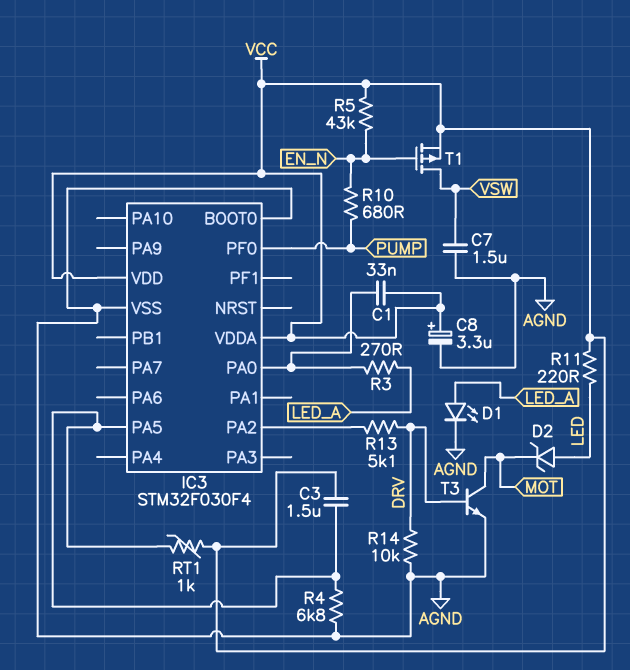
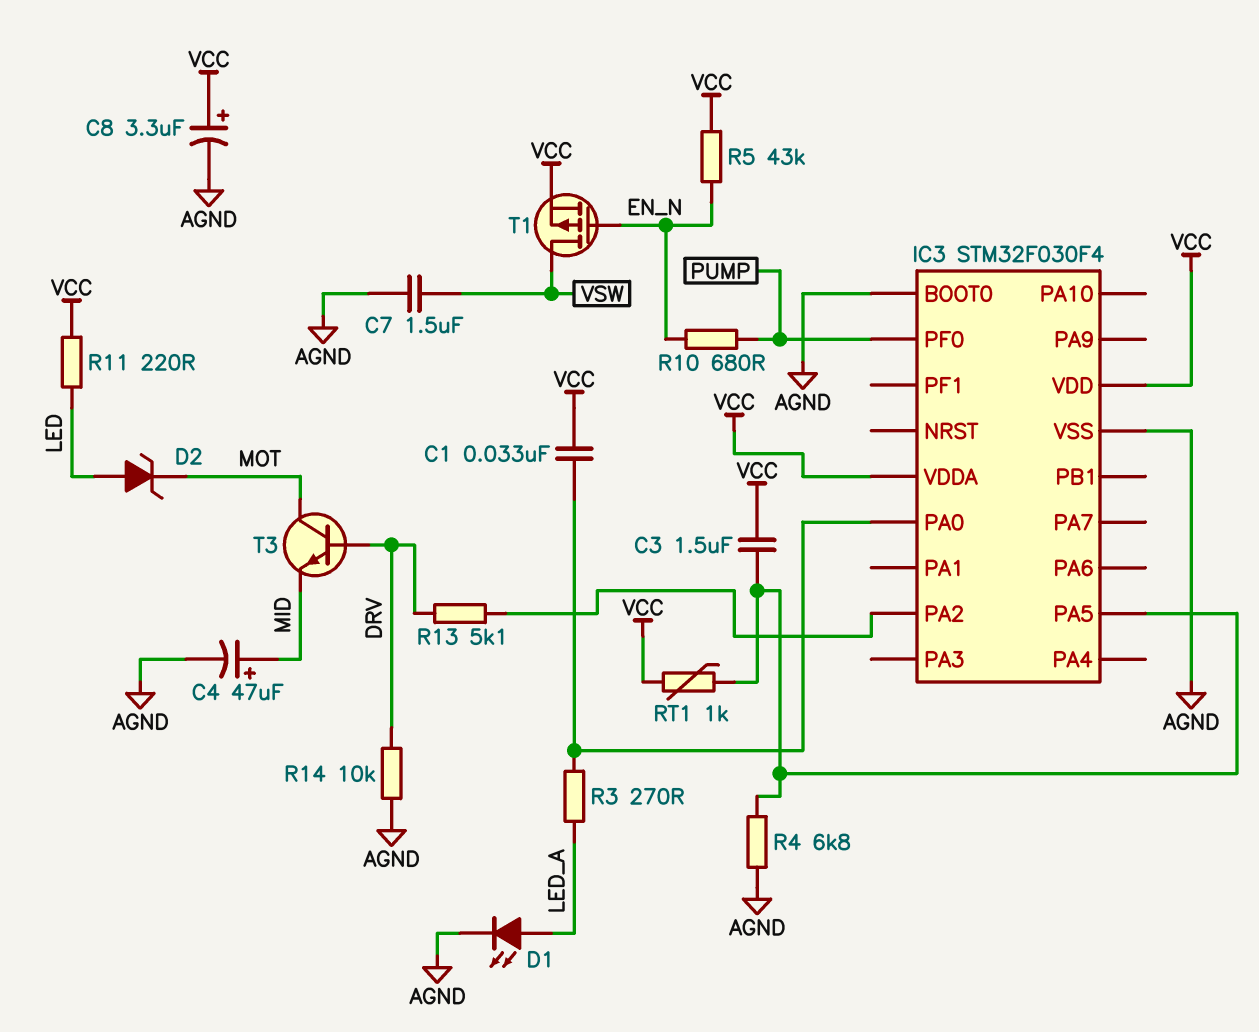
C4: none -> 47uF (plus MID, minus AGND)
T3: NPN (B DRV, C MOT, E AGND) -> NPN (B DRV, C MOT, E MID)

